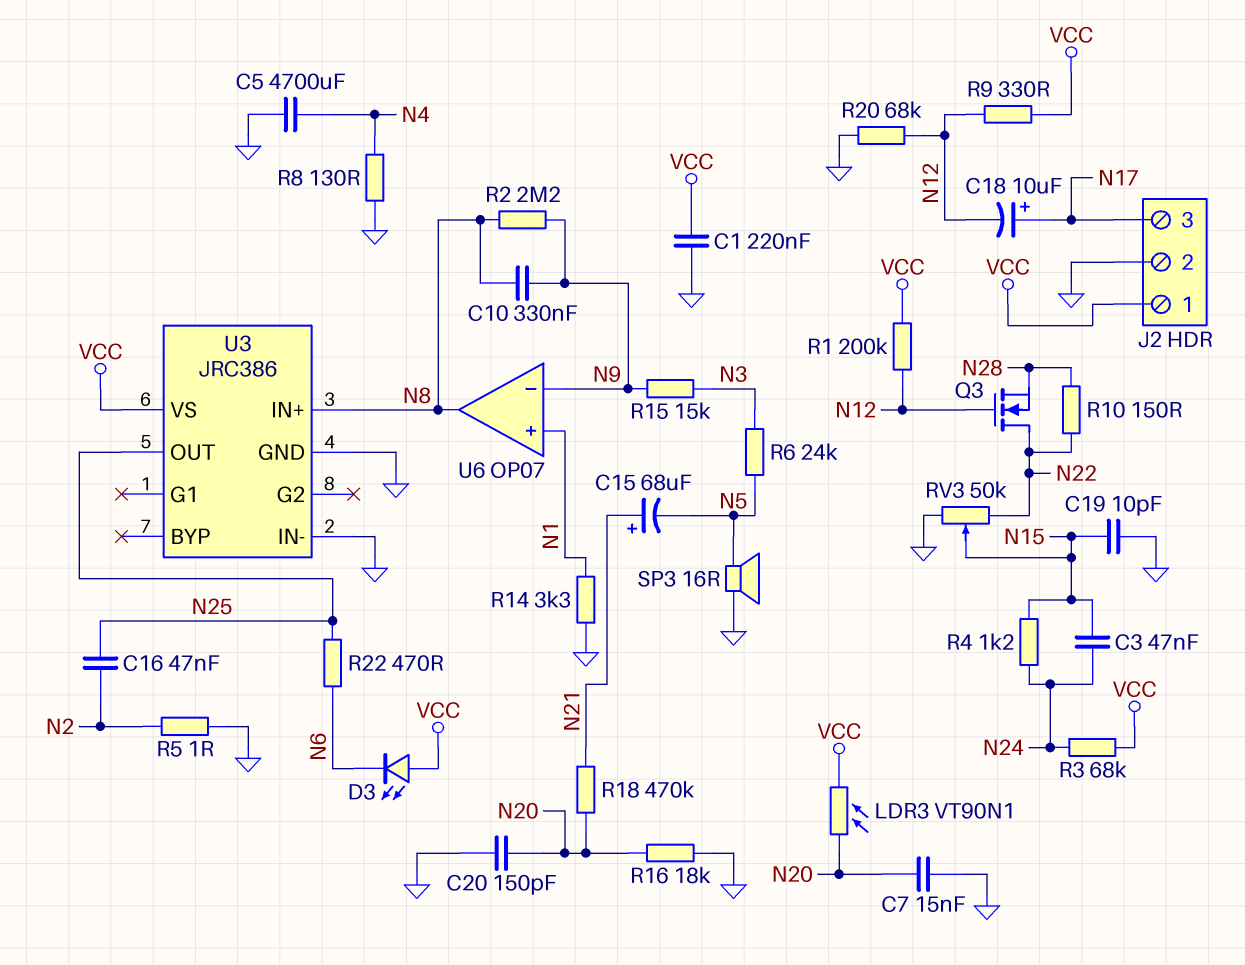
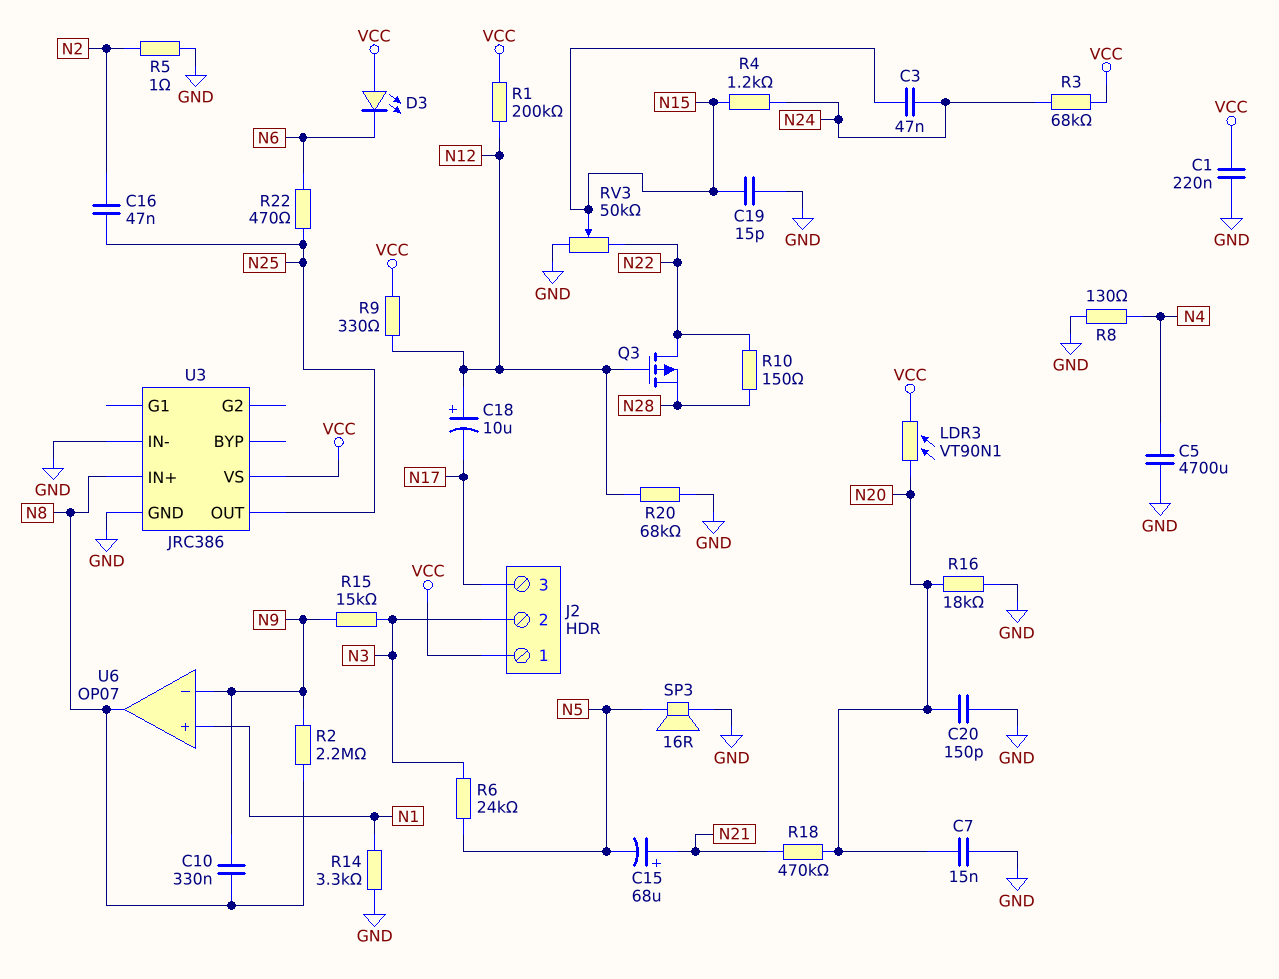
C18: 10uF (plus N17, minus N12) -> 10uF (plus N12, minus N17)
C19: 10pF (GND, N15) -> 15pF (GND, N15)
J2 pin 2: GND -> N3
Q3: NMOS (G N12, D N22, S N28) -> PMOS (G N12, D N22, S N28)

